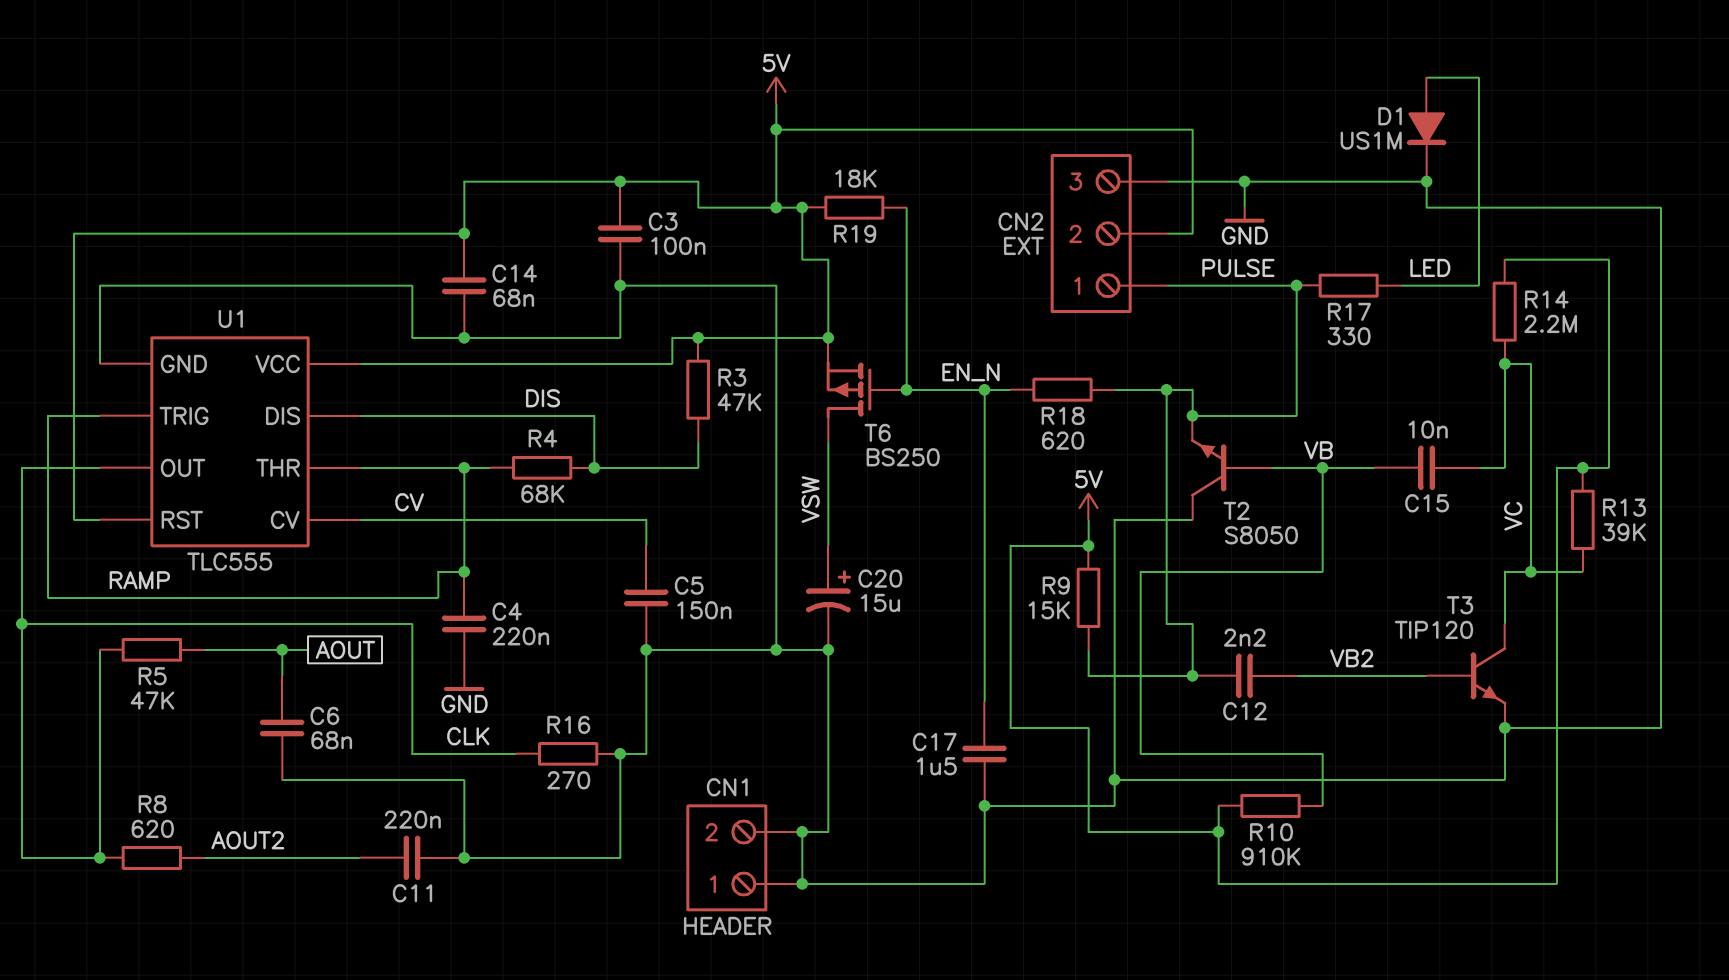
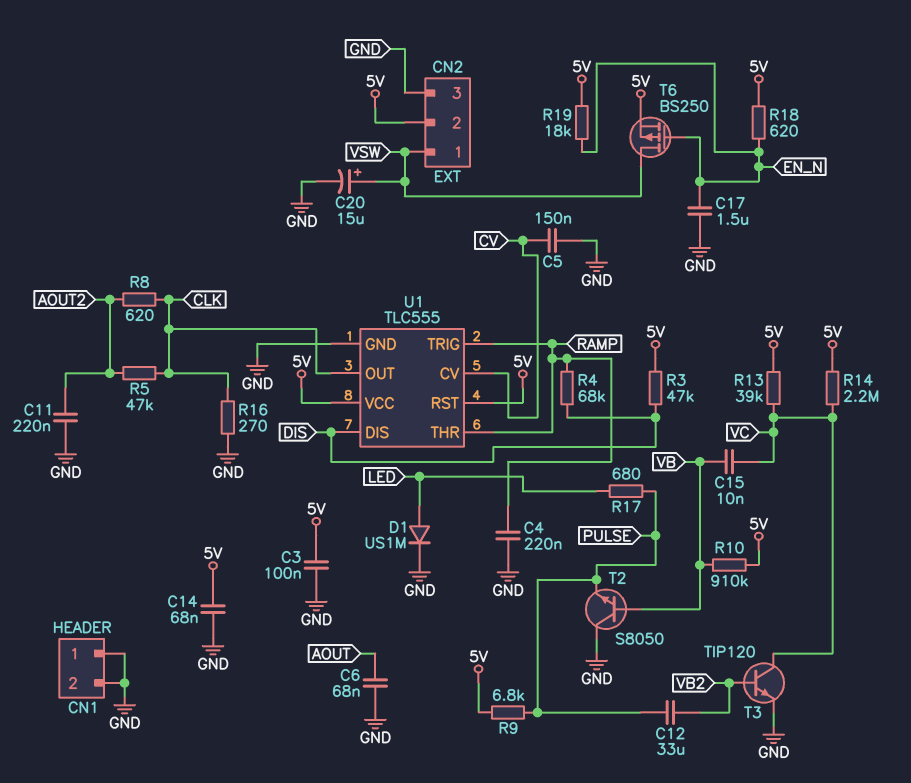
C12: 2.2nF (PULSE, VB2) -> 33uF (PULSE, VB2)
CN2 pin 1: PULSE -> VSW
R5: 47k (AOUT, CLK) -> 47k (AOUT2, CLK)
R9: 15k (5V, PULSE) -> 6.8k (5V, PULSE)
R17: 330 (LED, PULSE) -> 680 (LED, PULSE)
R18: 620 (EN_N, PULSE) -> 620 (5V, EN_N)

